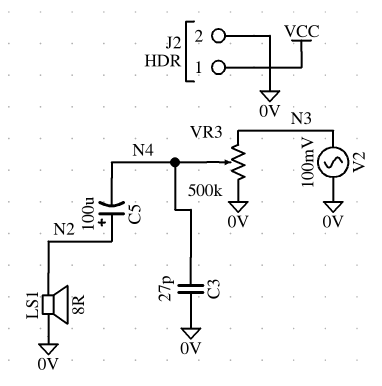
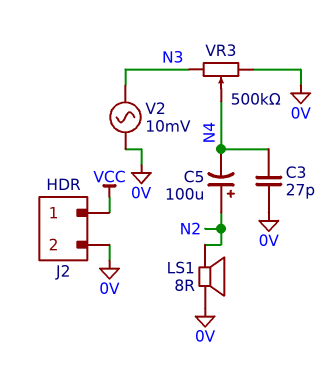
V2: AC 100mV (0V, N3) -> AC 10mV (0V, N3)

